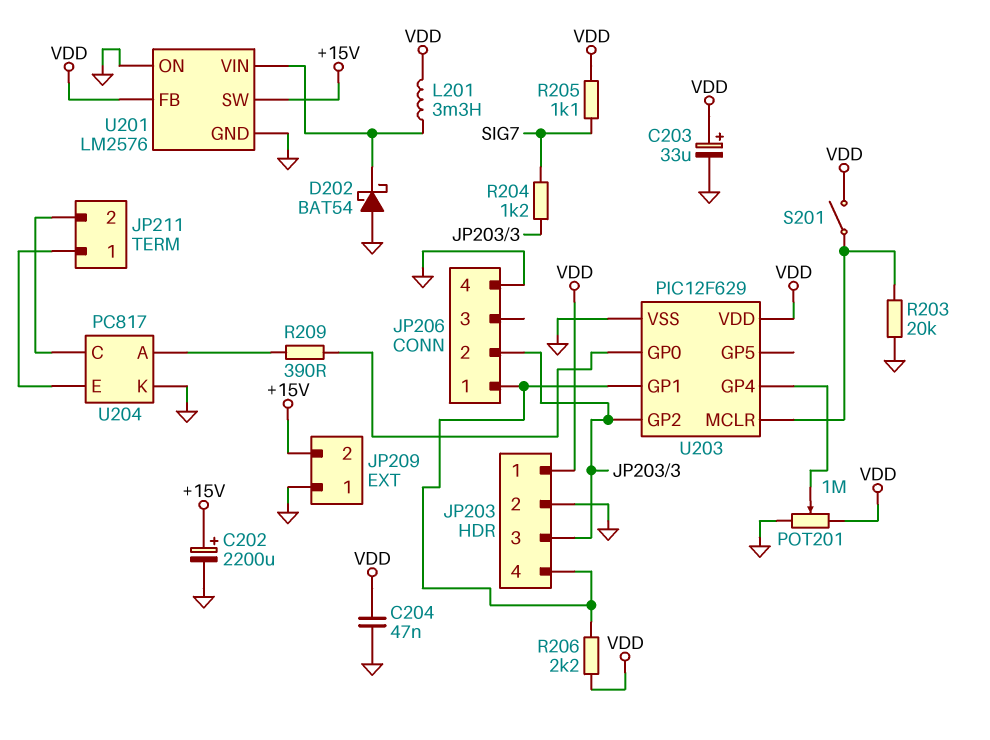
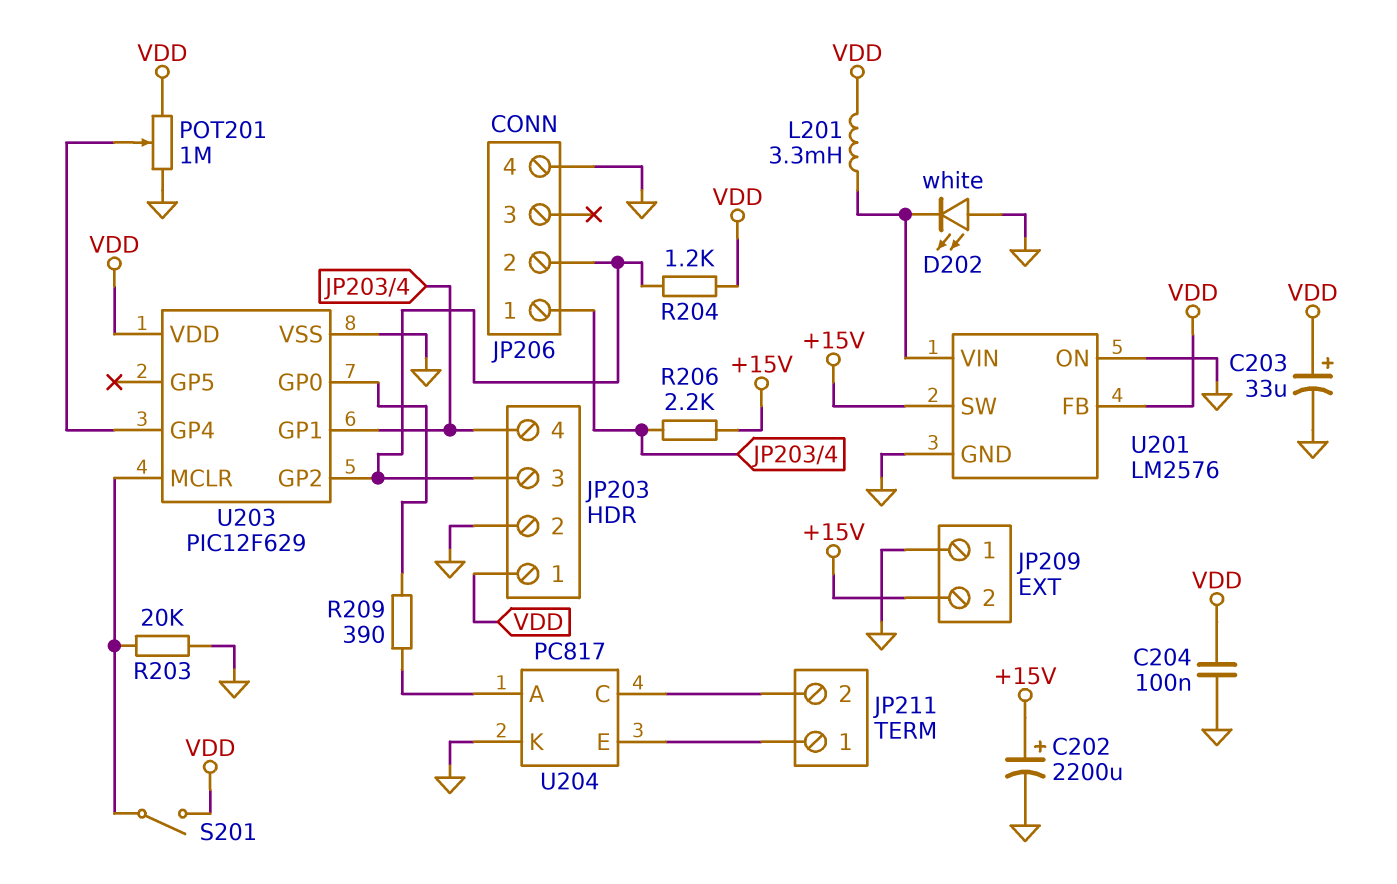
C204: 47nF (GND, VDD) -> 100nF (GND, VDD)
D202: schottky BAT54 (A GND, K U201/VIN) -> LED white (A GND, K U201/VIN)
R204: 1.2k (JP203/3, SIG7) -> 1.2k (JP203/3, VDD)
R205: 1.1k (SIG7, VDD) -> none
R206: 2.2k (JP203/4, VDD) -> 2.2k (+15V, JP203/4)

